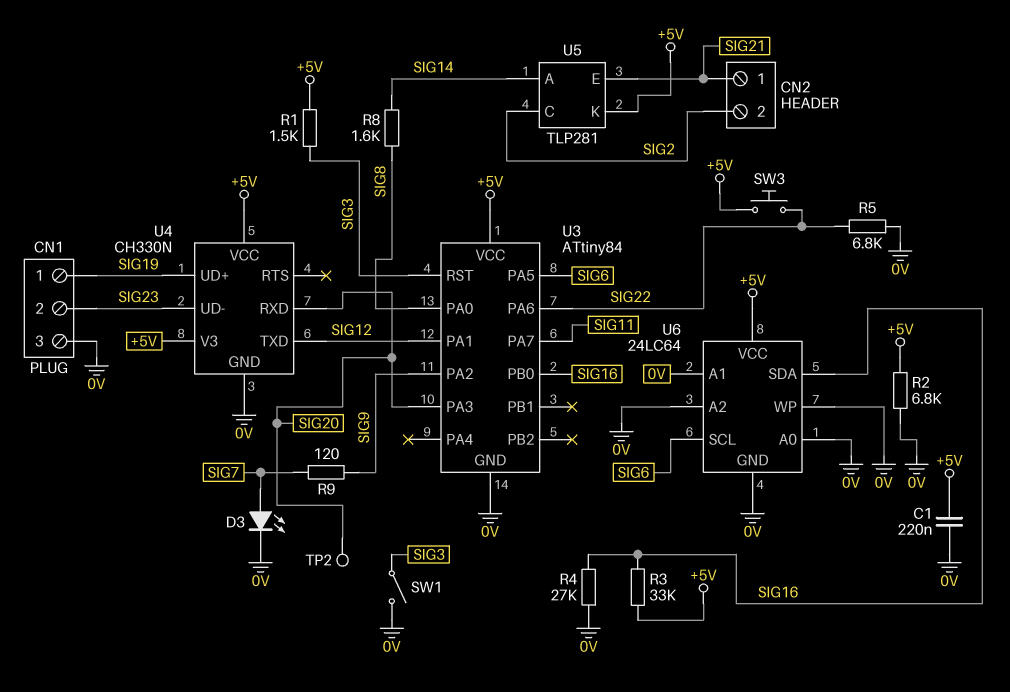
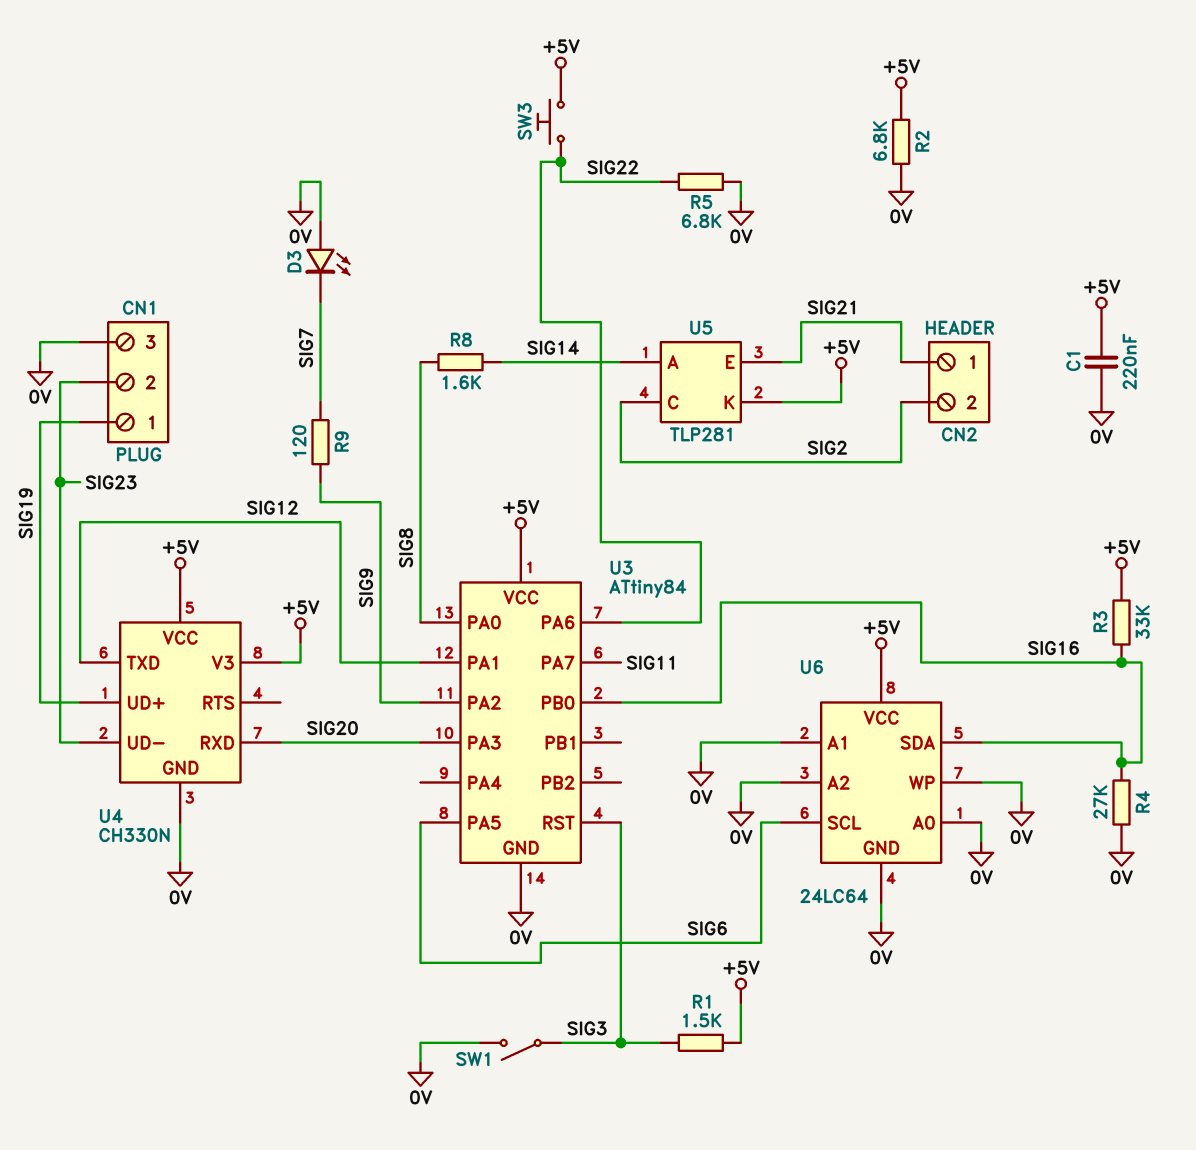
D3: LED (A SIG7, K 0V) -> LED (A 0V, K SIG7)
TP2: test point (SIG20) -> none

